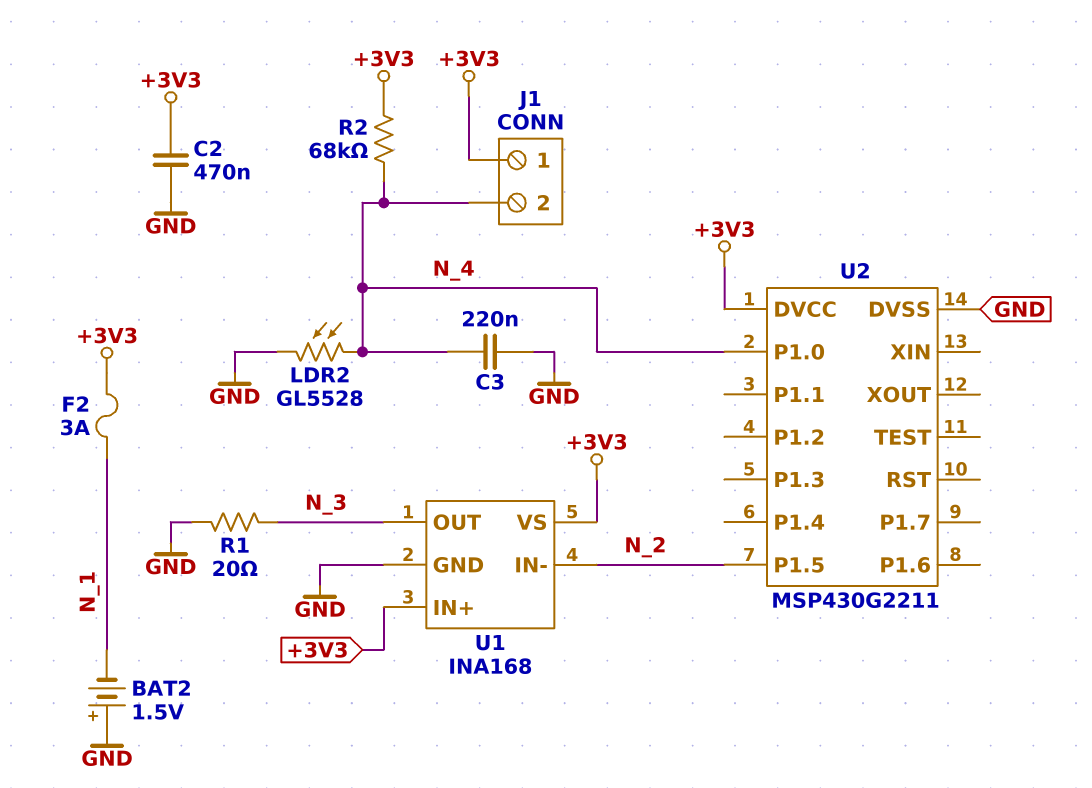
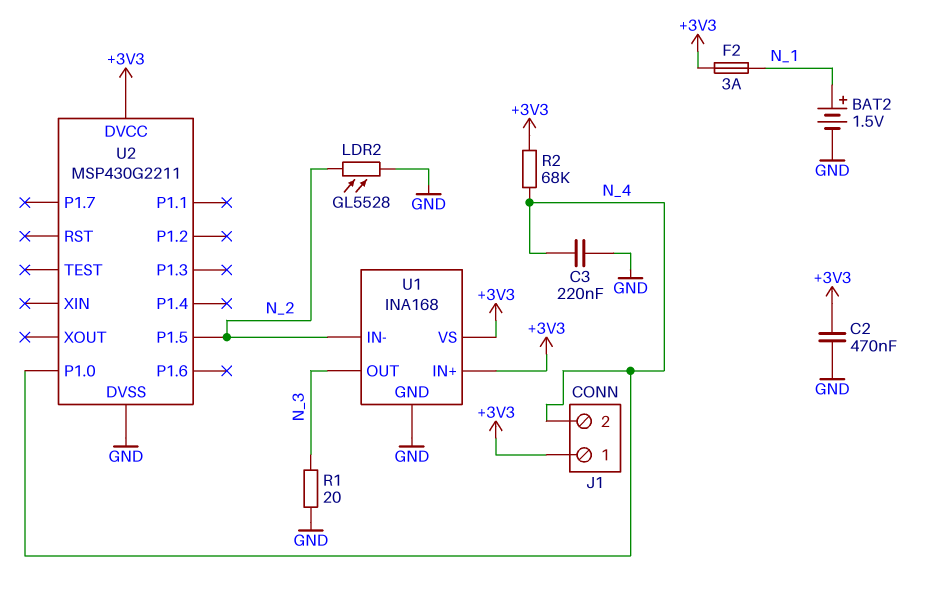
BAT2: 1.5V (plus GND, minus N_1) -> 1.5V (plus N_1, minus GND)
LDR2: GL5528 (GND, N_4) -> GL5528 (GND, N_2)

